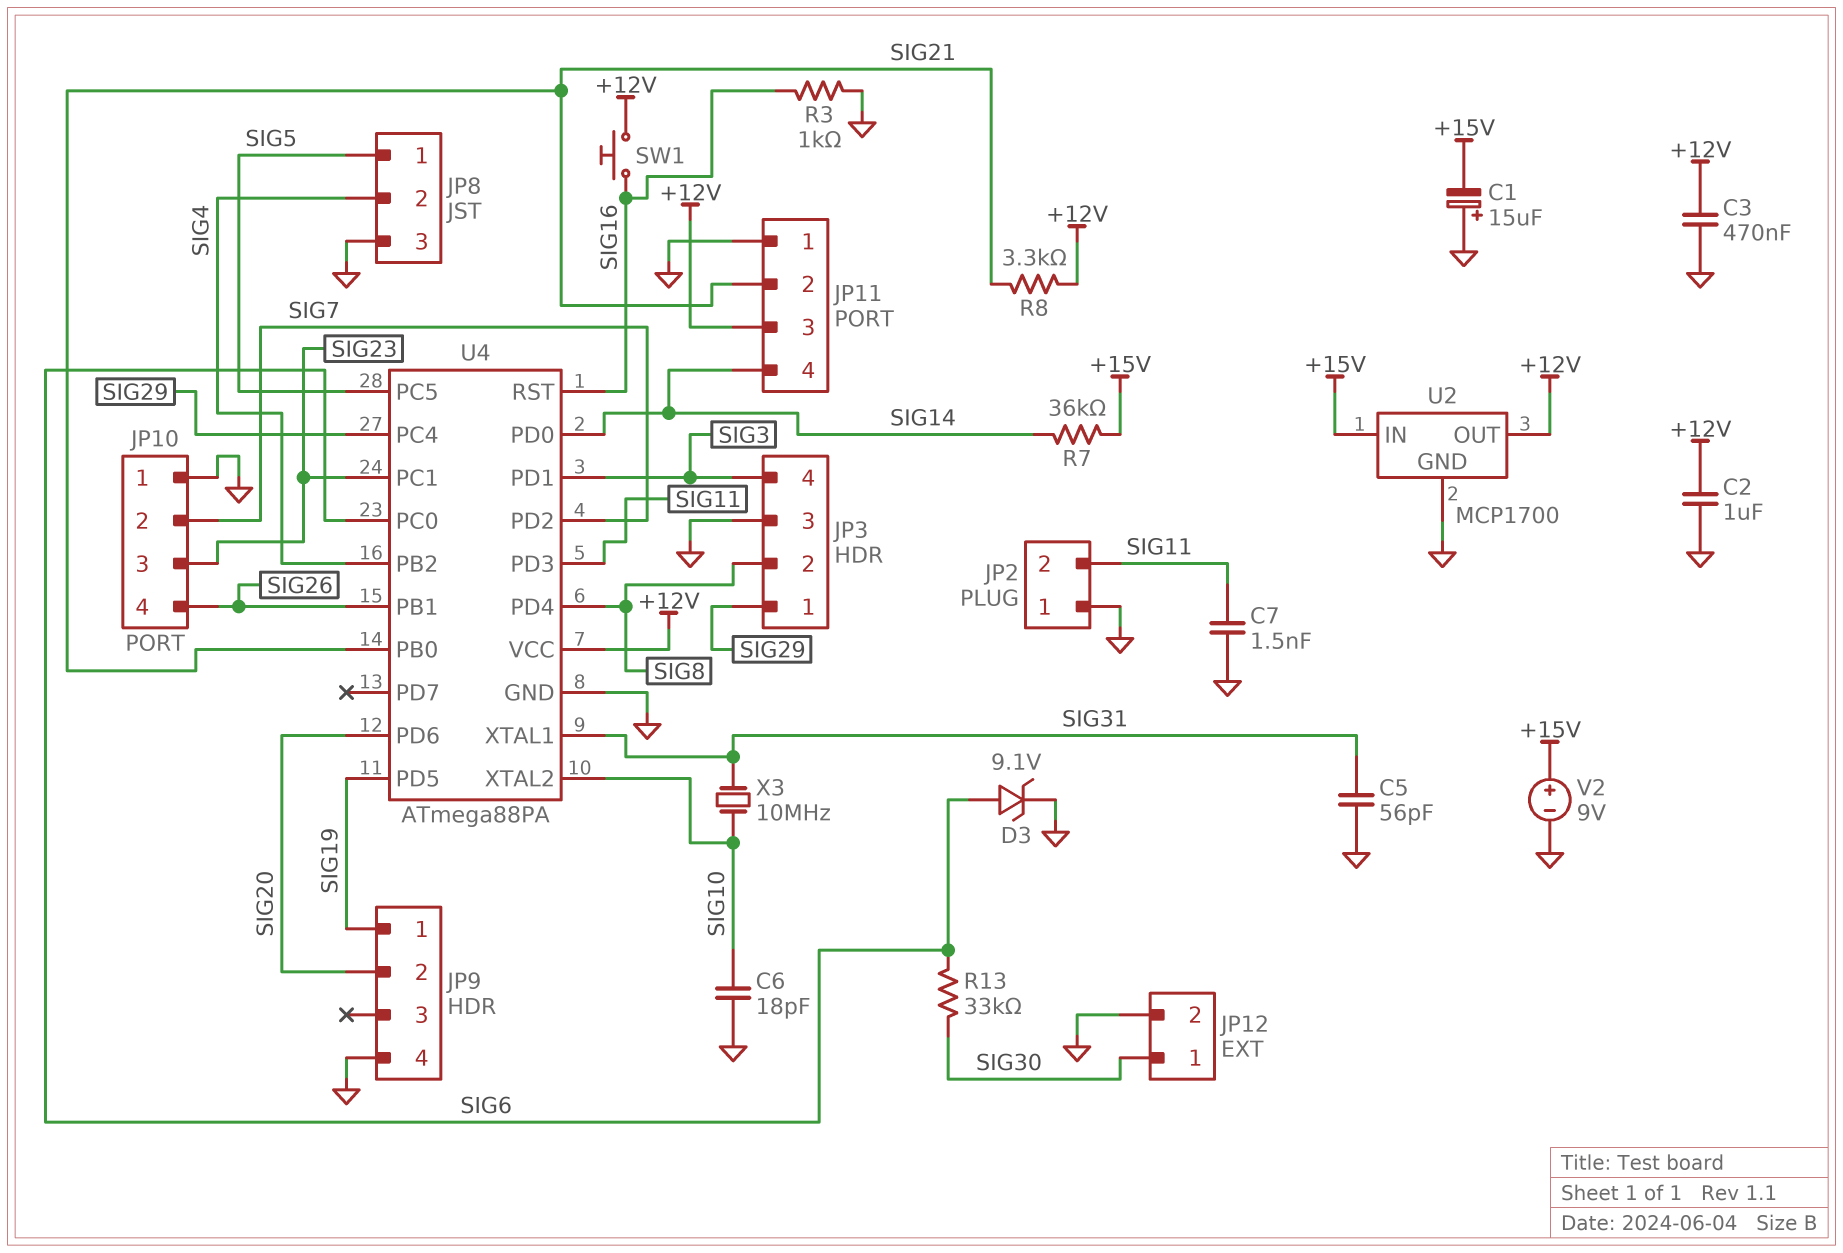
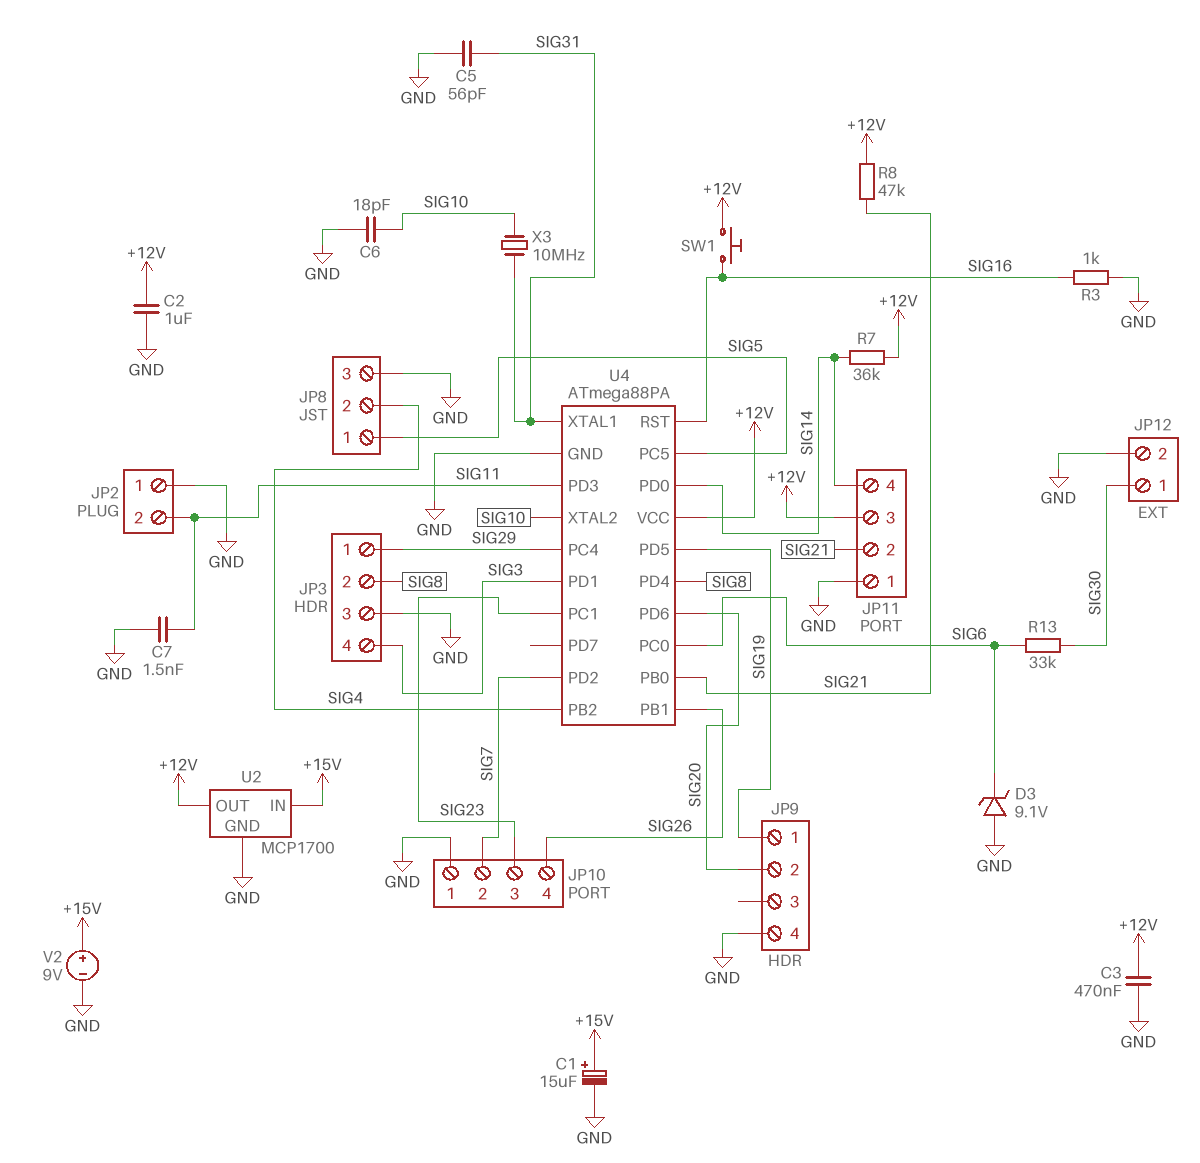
C1: 15uF (plus GND, minus +15V) -> 15uF (plus +15V, minus GND)
D3: zener 9.1V (A SIG6, K GND) -> zener 9.1V (A GND, K SIG6)
R7: 36k (+15V, SIG14) -> 36k (+12V, SIG14)
R8: 3.3k (+12V, SIG21) -> 47k (+12V, SIG21)

